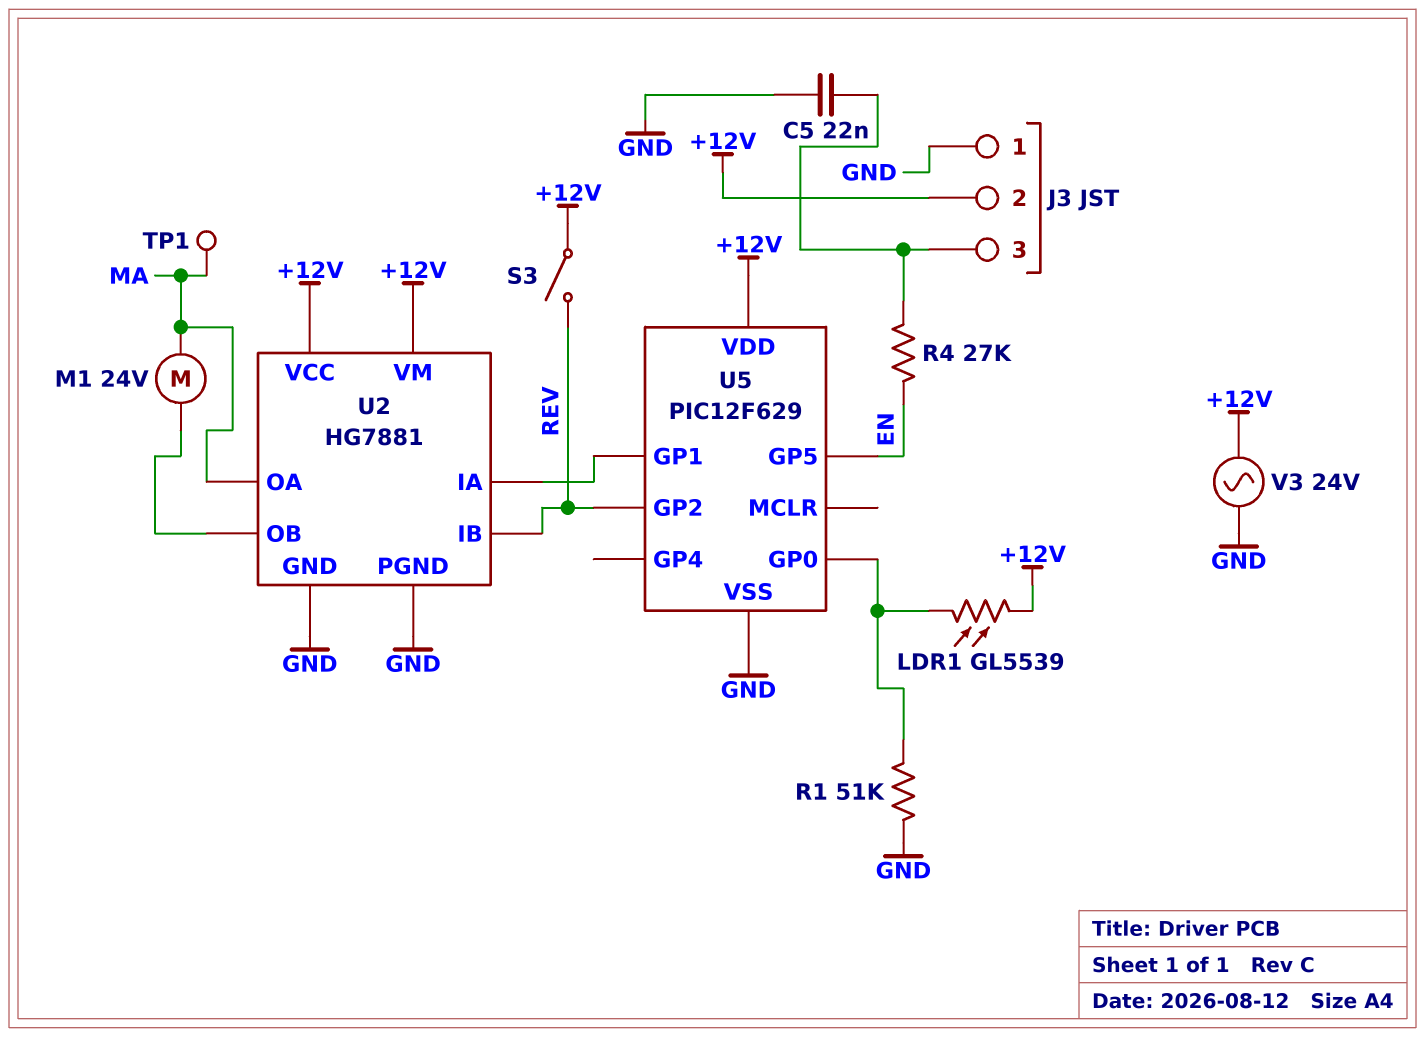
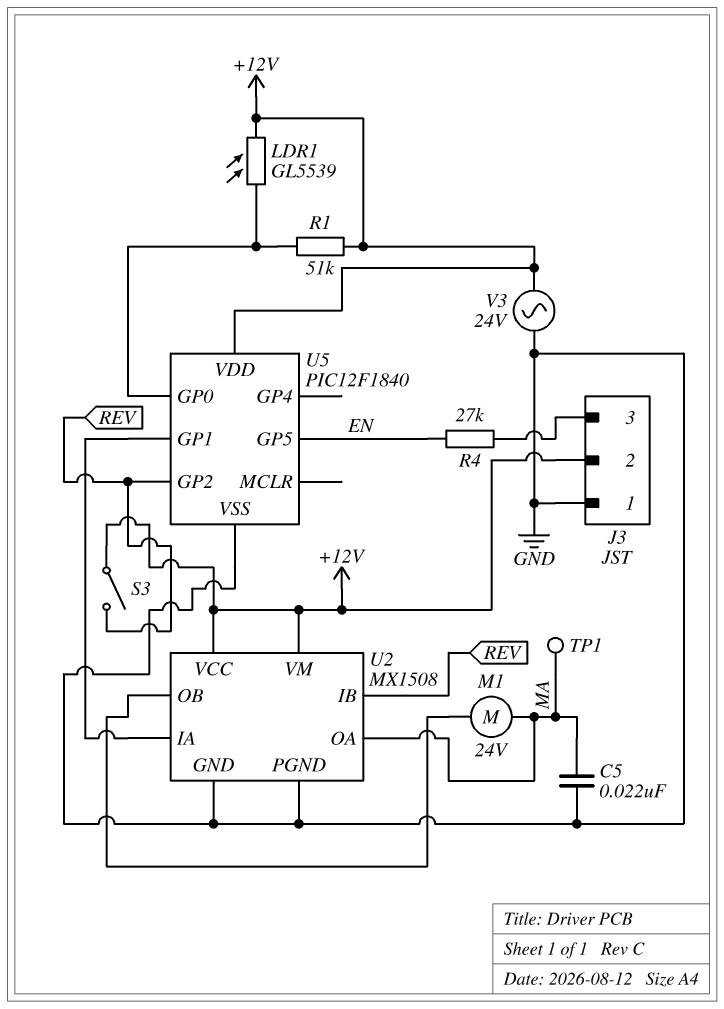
C5: 22nF (GND, J3/3) -> 22nF (GND, MA)
R1: 51k (GND, U5/GP0) -> 51k (+12V, U5/GP0)
U2: HG7881 -> MX1508
U5: PIC12F629 -> PIC12F1840

